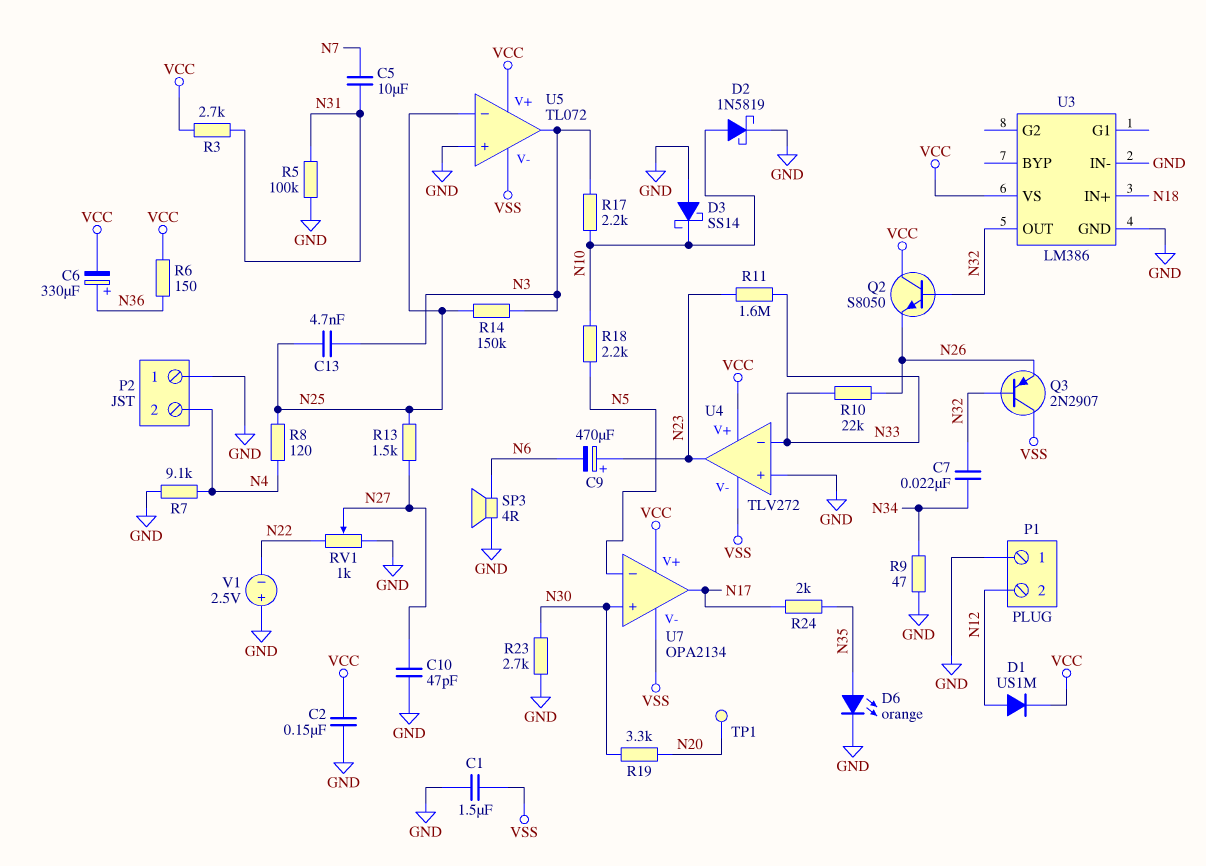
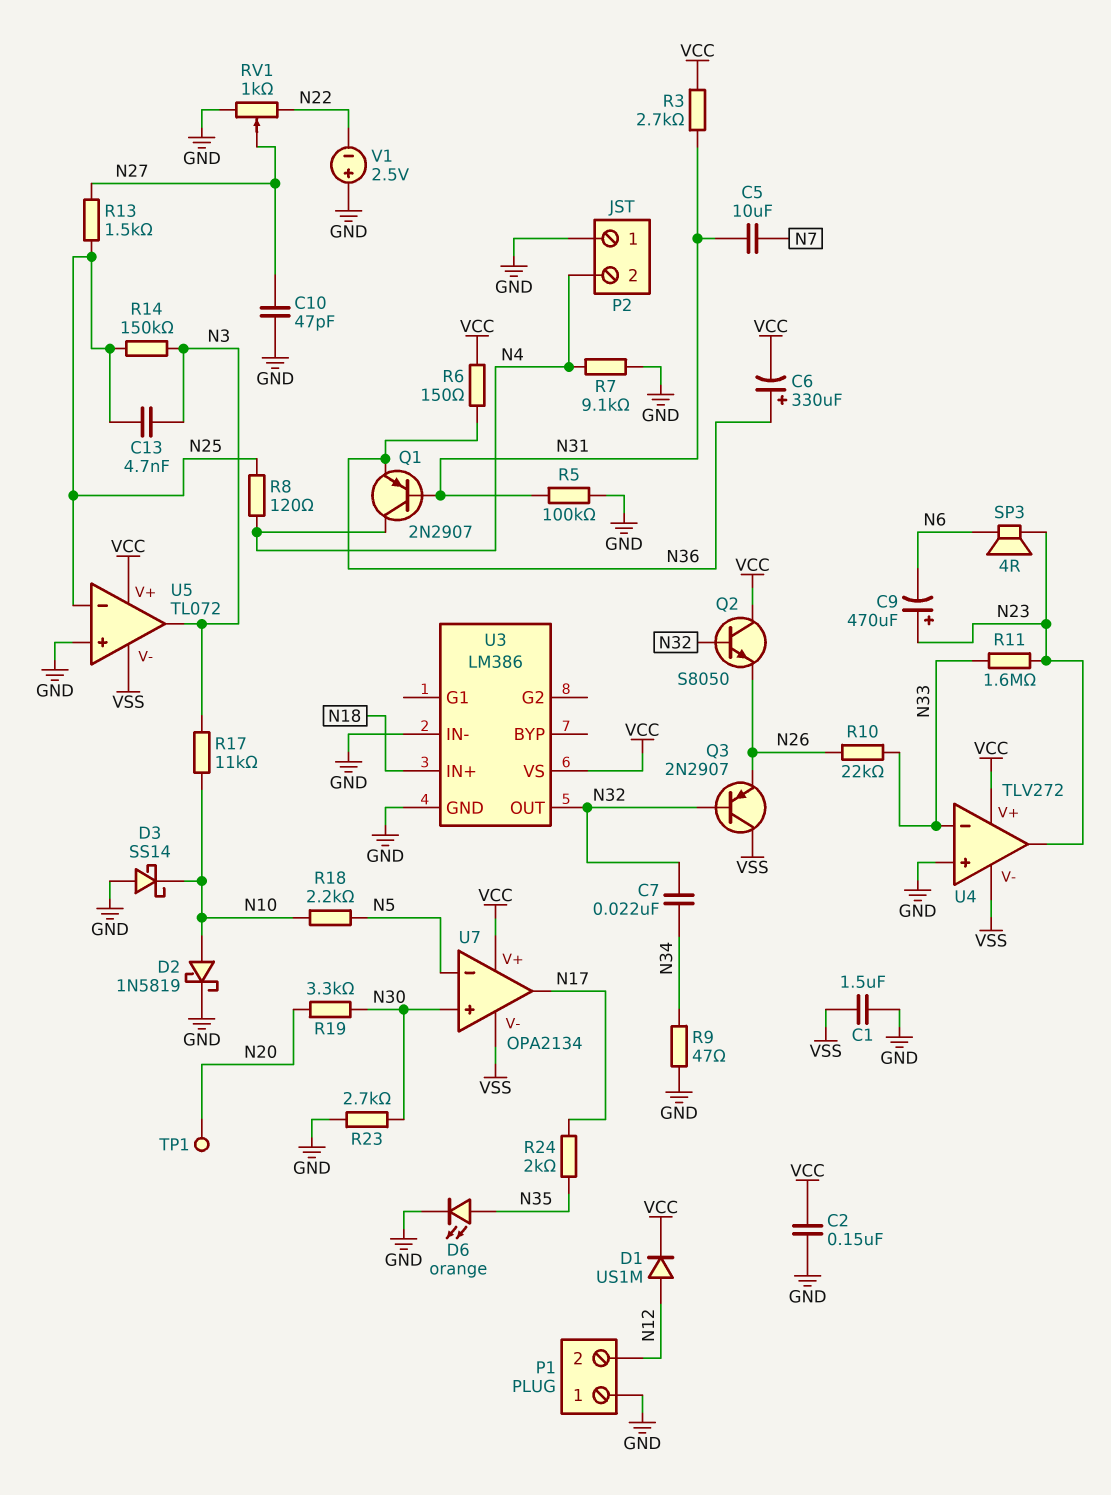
Q1: none -> PNP 2N2907 (B N31, C N4, E N36)
R17: 2.2k (N3, N10) -> 11k (N3, N10)
SP3: speaker 4R (GND, N6) -> speaker 4R (N6, N23)

